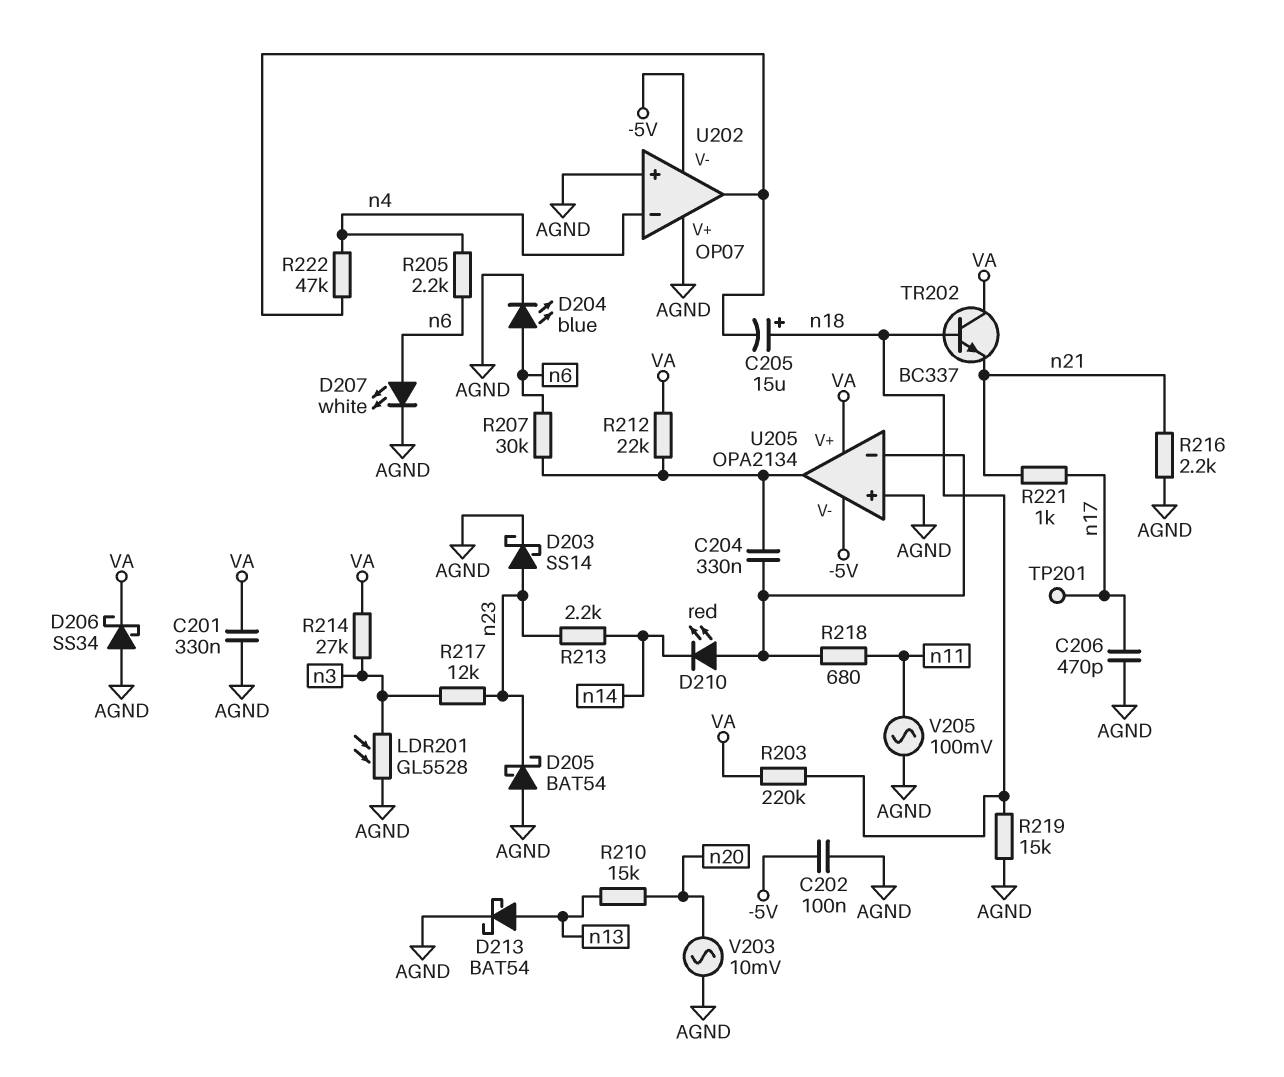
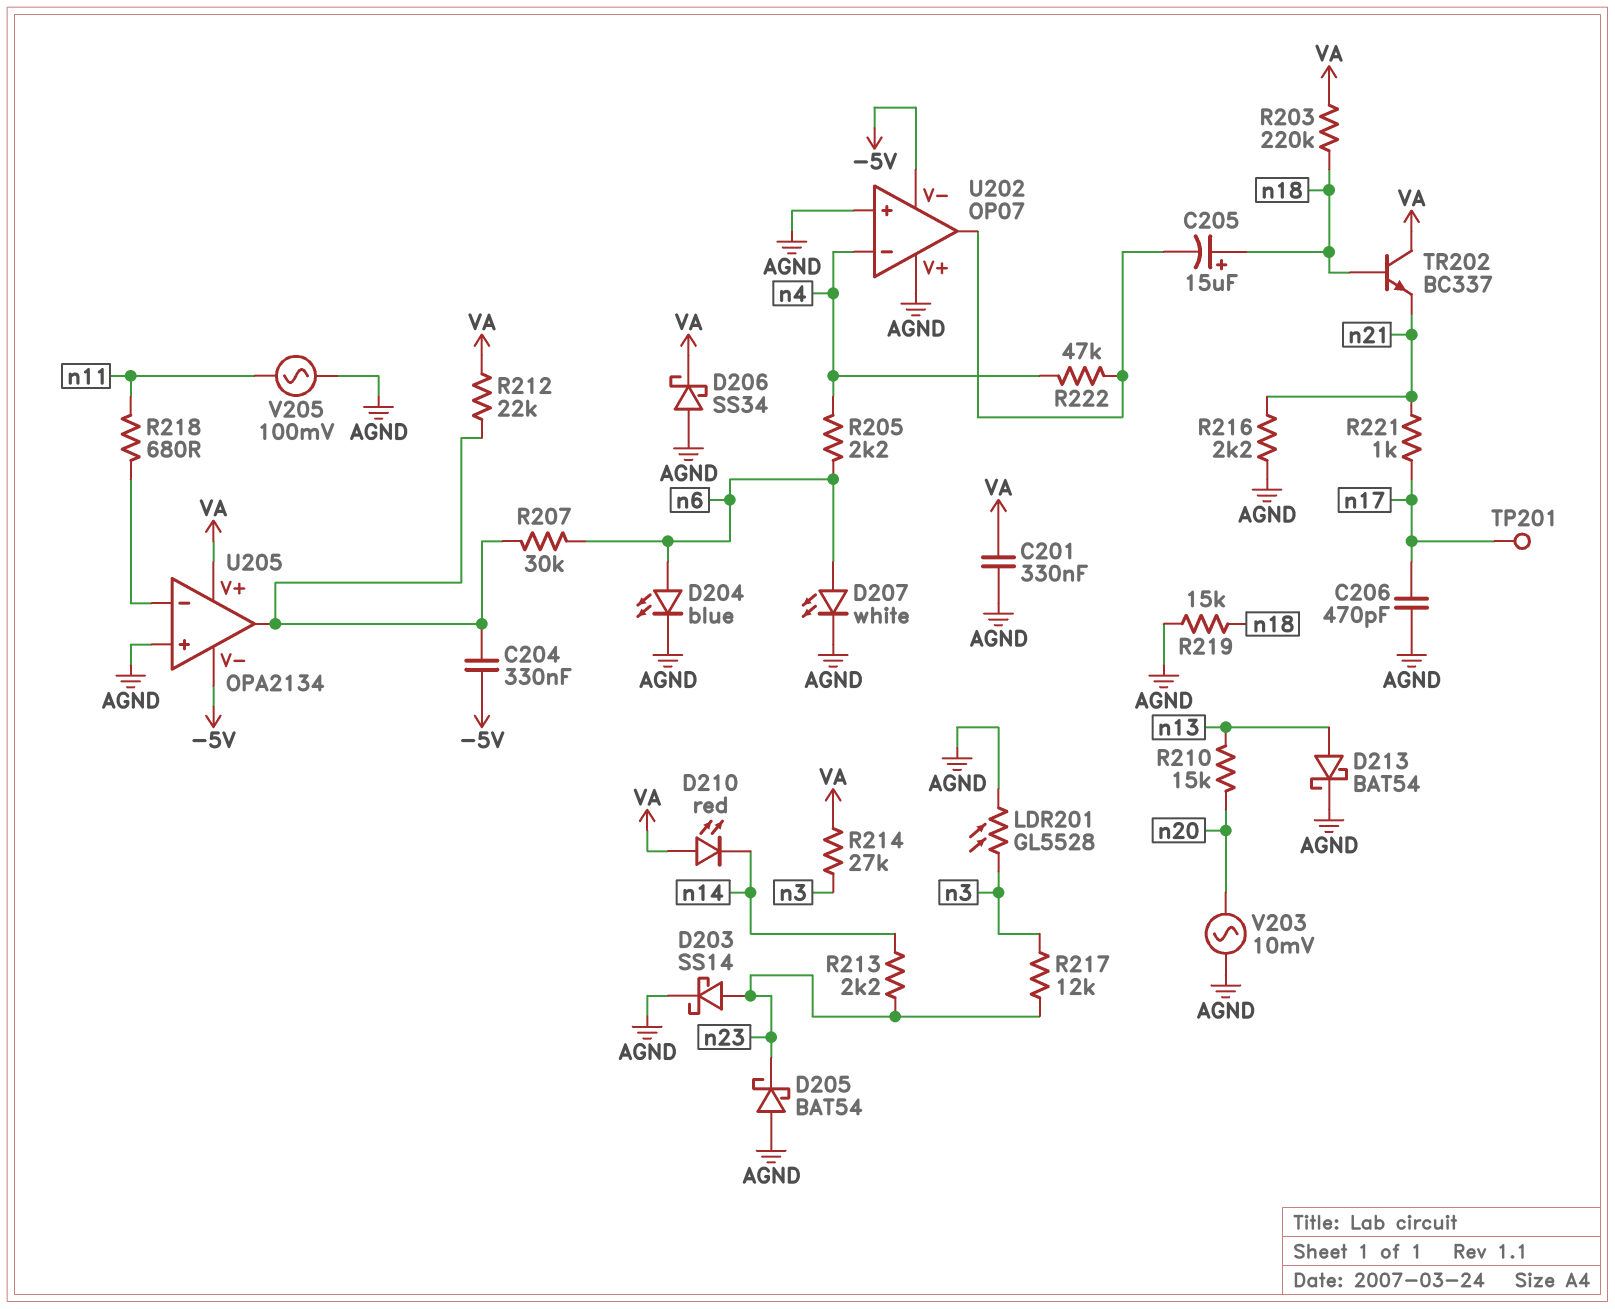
C202: 100nF (-5V, AGND) -> none
C204: 330nF (U205/in-, U205/out) -> 330nF (-5V, U205/out)
D210: LED red (A U205/in-, K n14) -> LED red (A VA, K n14)

